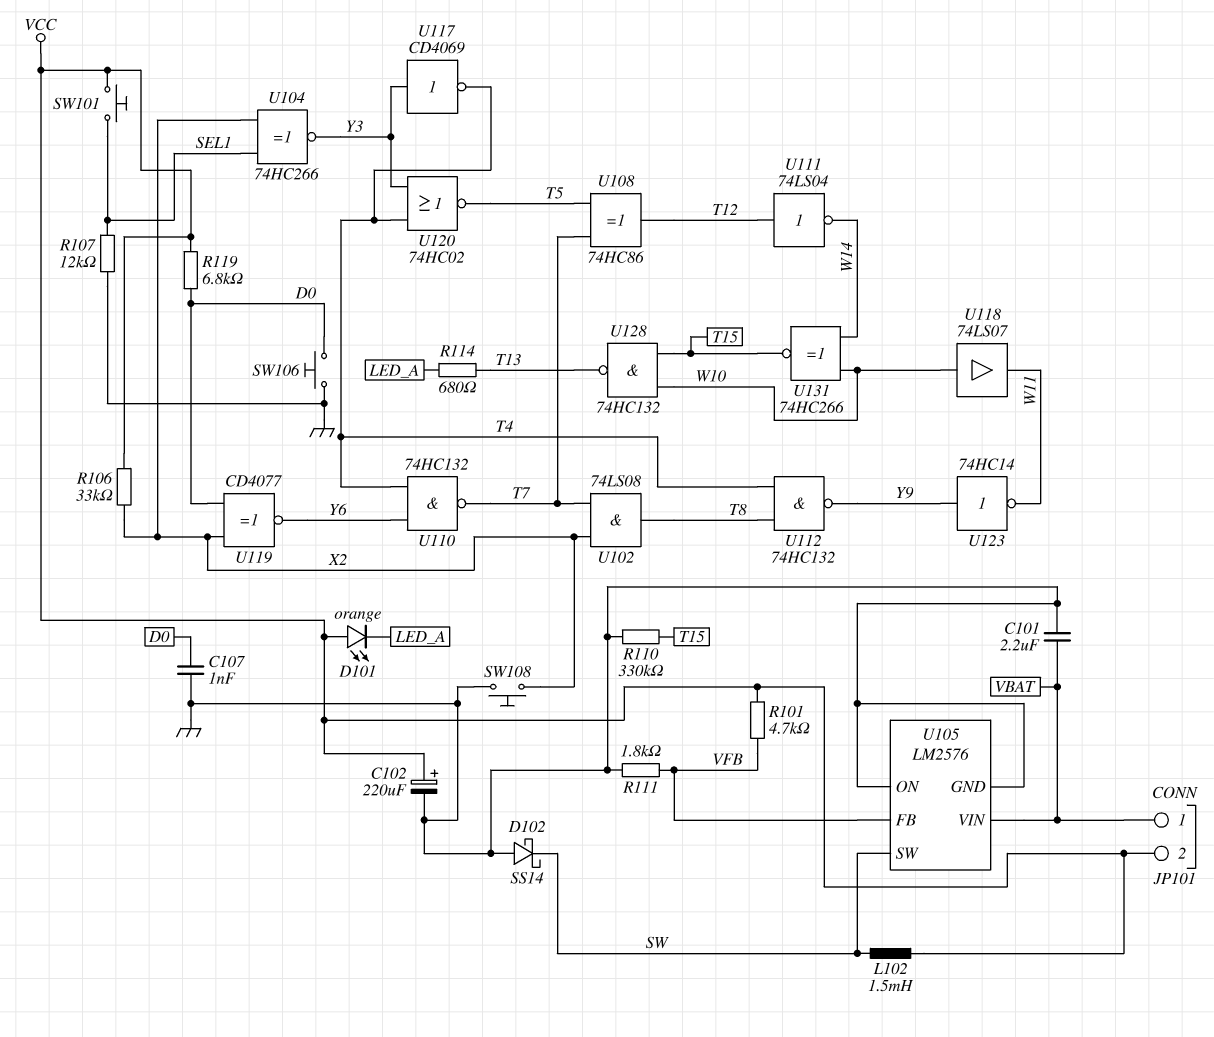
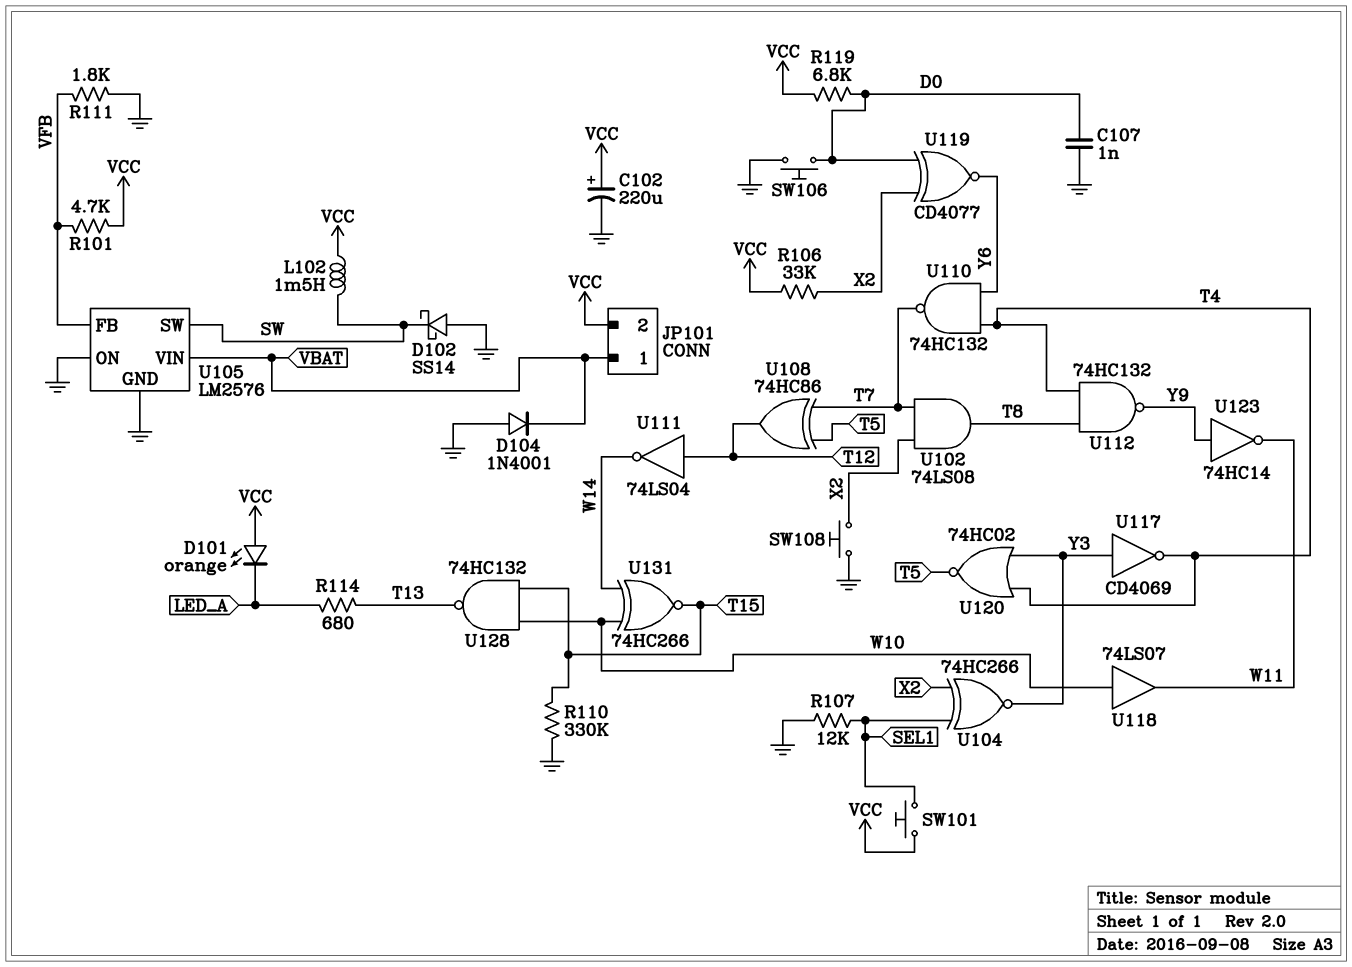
C101: 2.2uF (GND, VBAT) -> none
D104: none -> diode 1N4001 (A GND, K VBAT)

